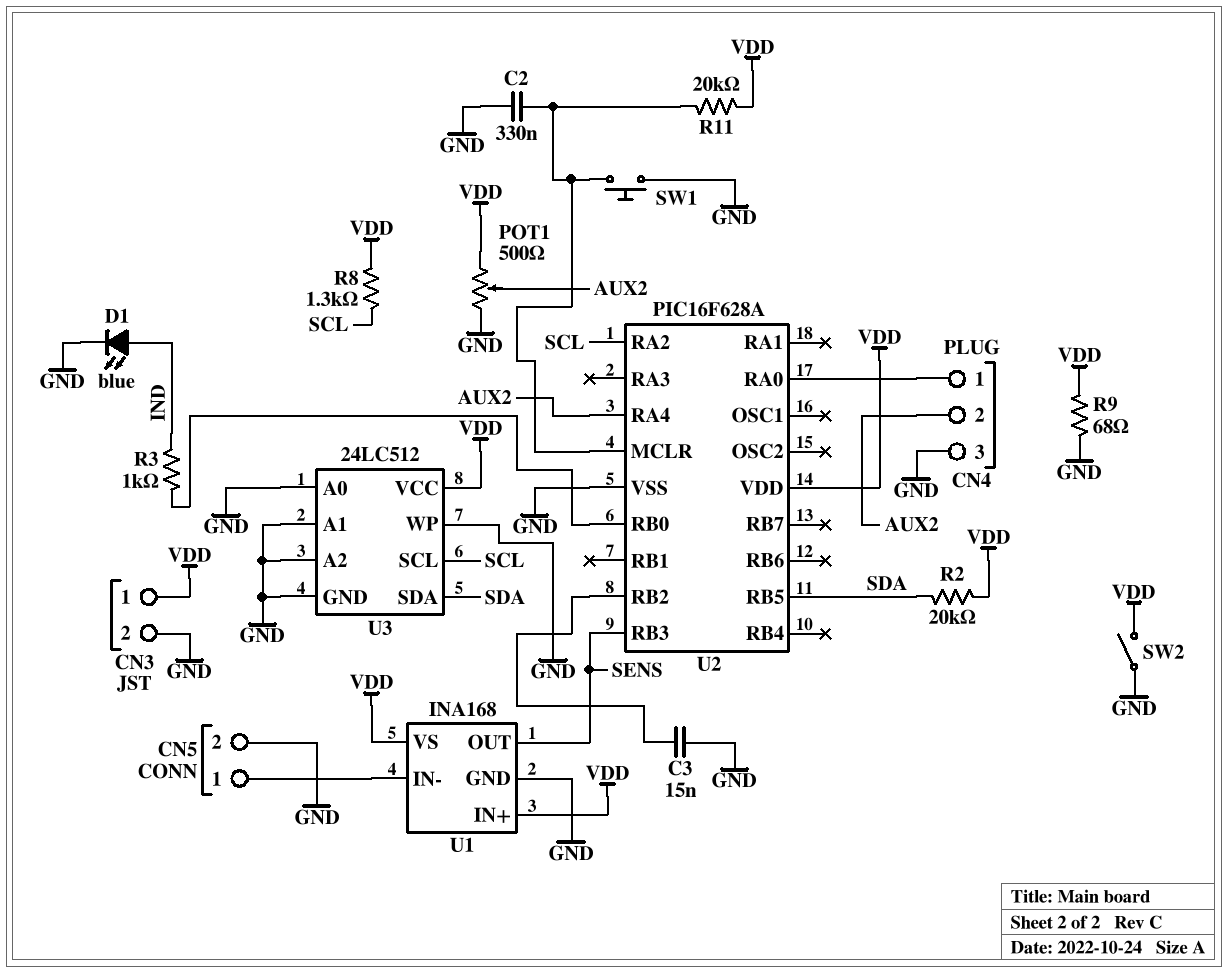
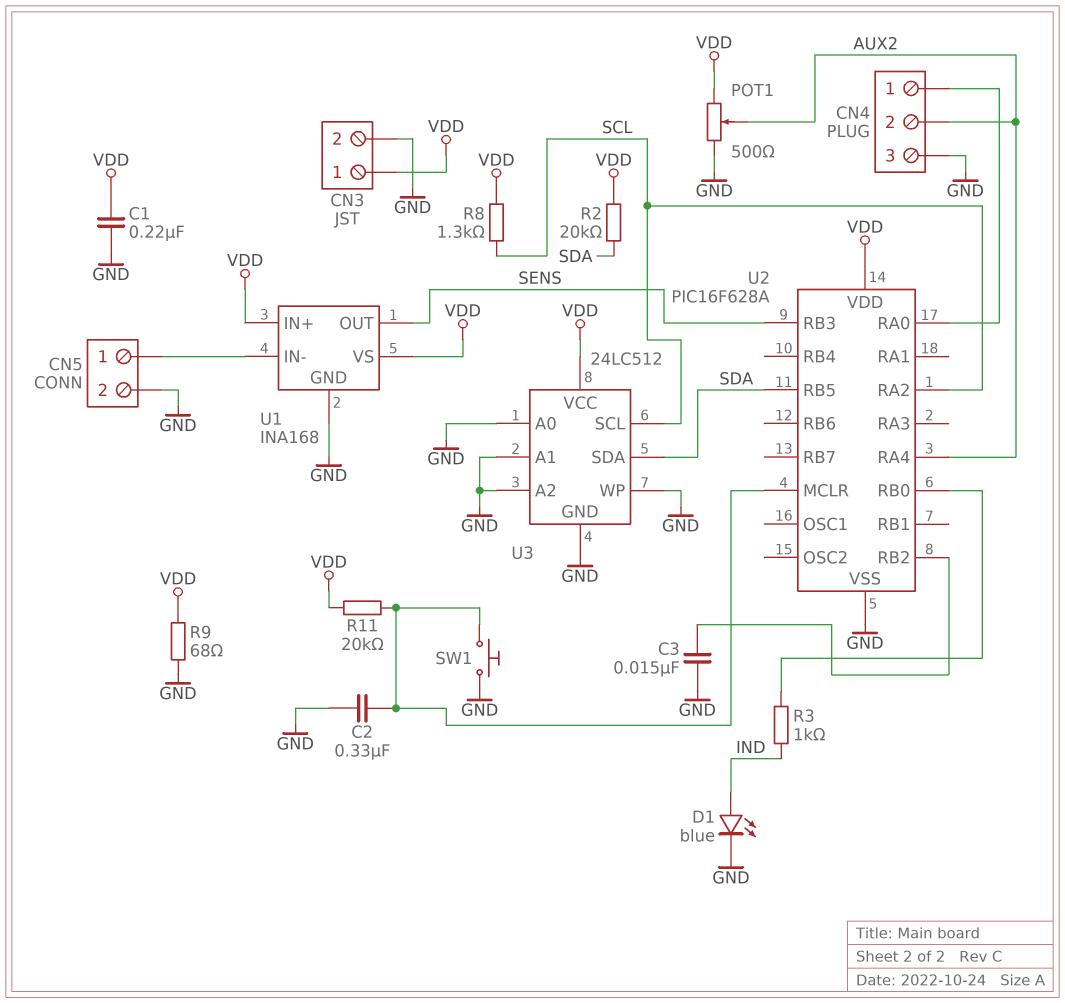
C1: none -> 220nF (GND, VDD)
SW2: switch (GND, VDD) -> none

